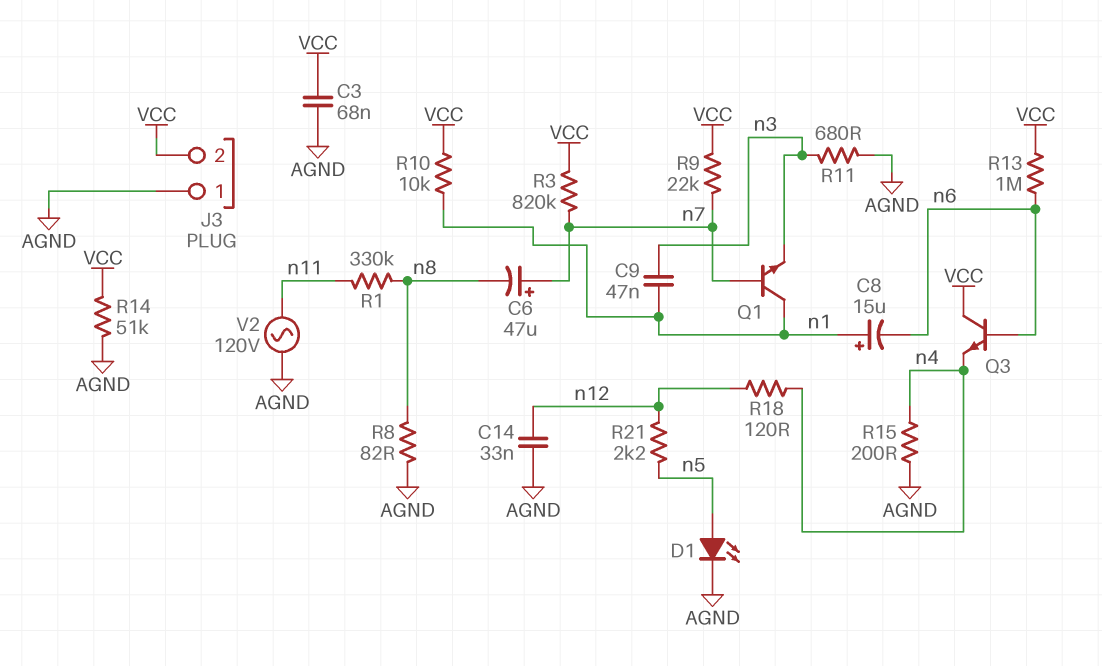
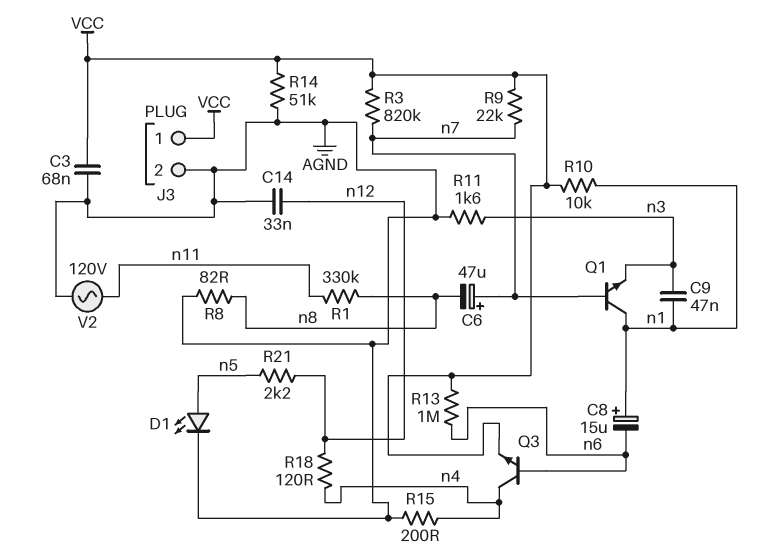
J3 pin 1: AGND -> VCC
J3 pin 2: VCC -> AGND
Q3: NPN (B n6, C VCC, E n4) -> NPN (B n6, C n4, E VCC)
R11: 680 (AGND, n3) -> 1.6k (AGND, n3)

